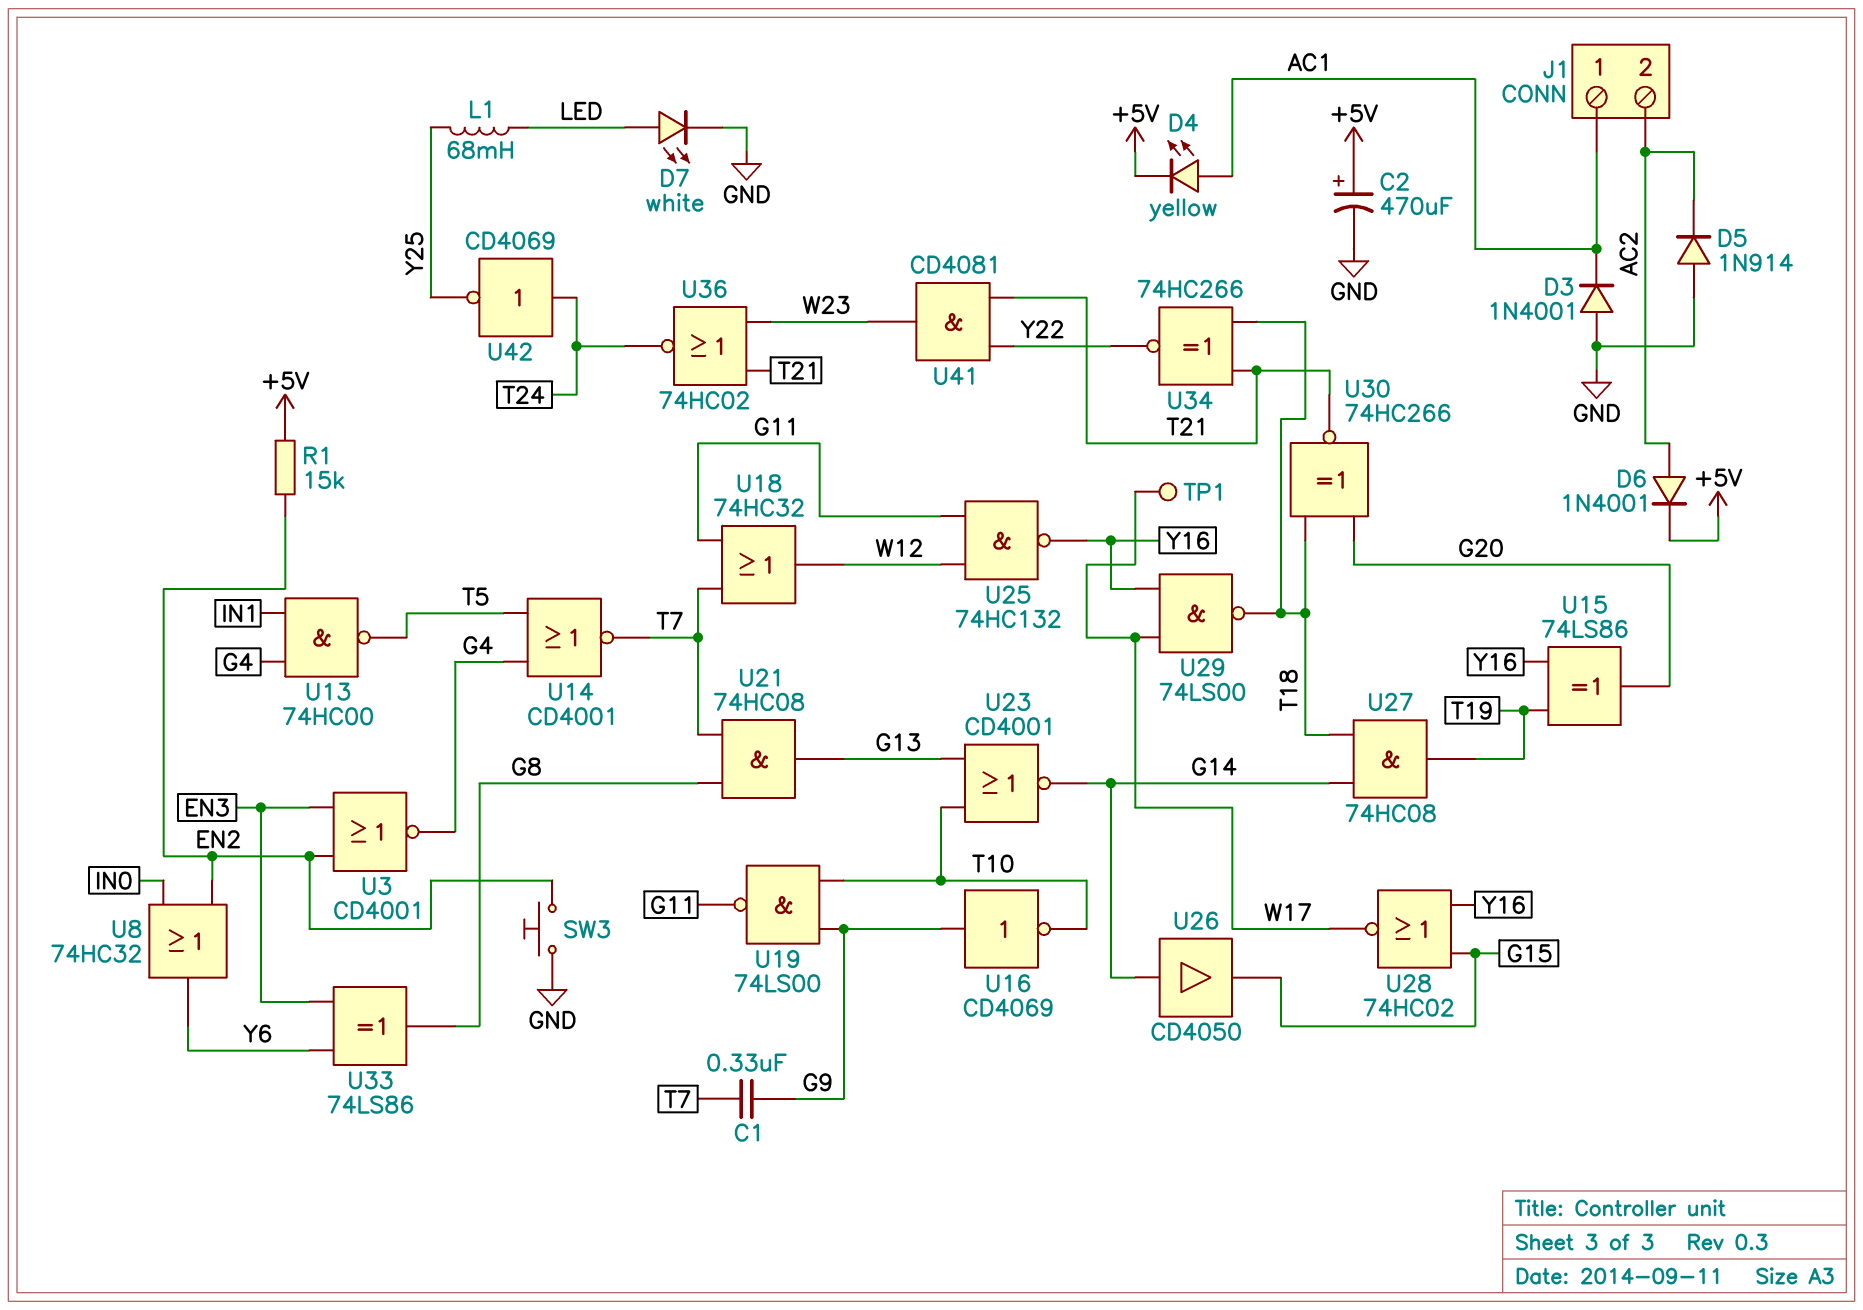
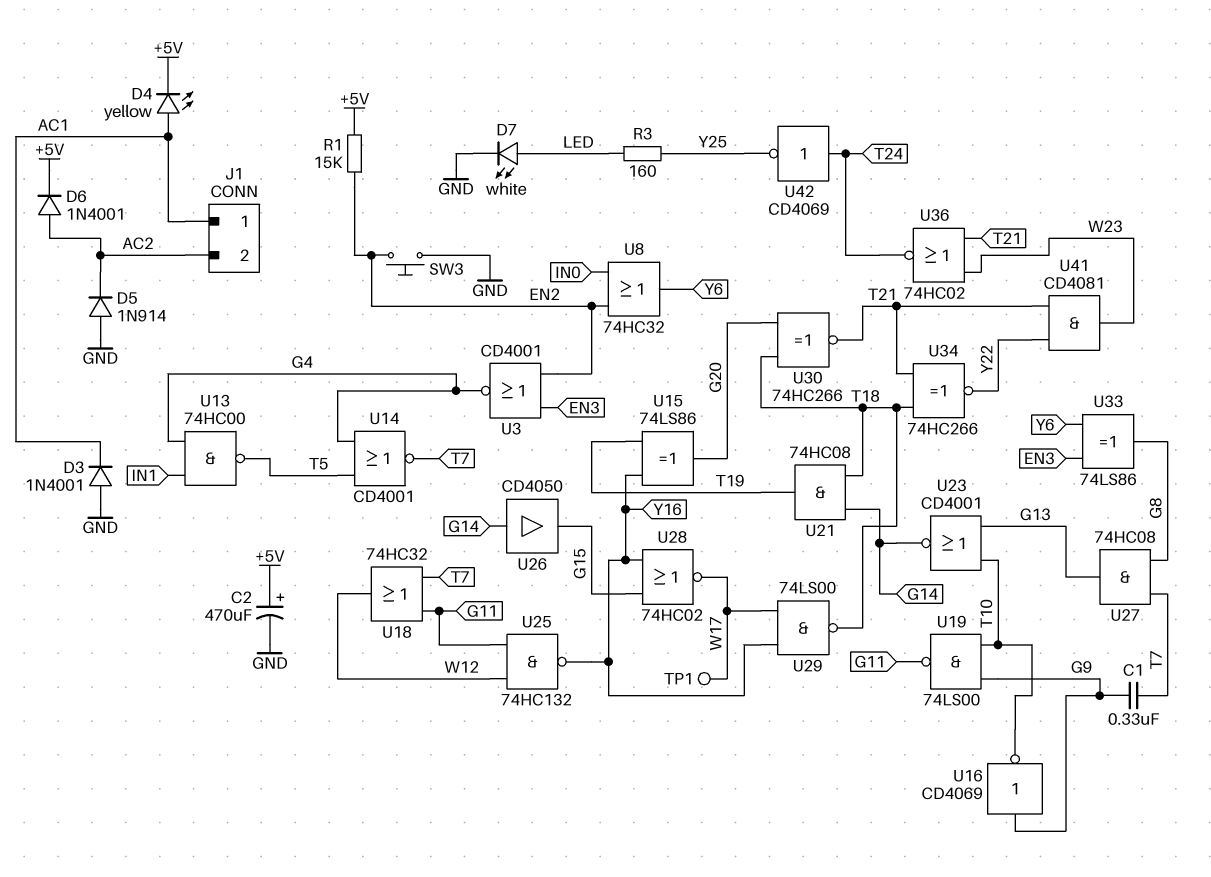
L1: 68mH (LED, Y25) -> none
R3: none -> 160 (LED, Y25)
U21: AND 74HC08 (in G8, in T7, out G13) -> AND 74HC08 (in G14, in T18, out T19)
U27: AND 74HC08 (in G14, in T18, out T19) -> AND 74HC08 (in G8, in T7, out G13)

